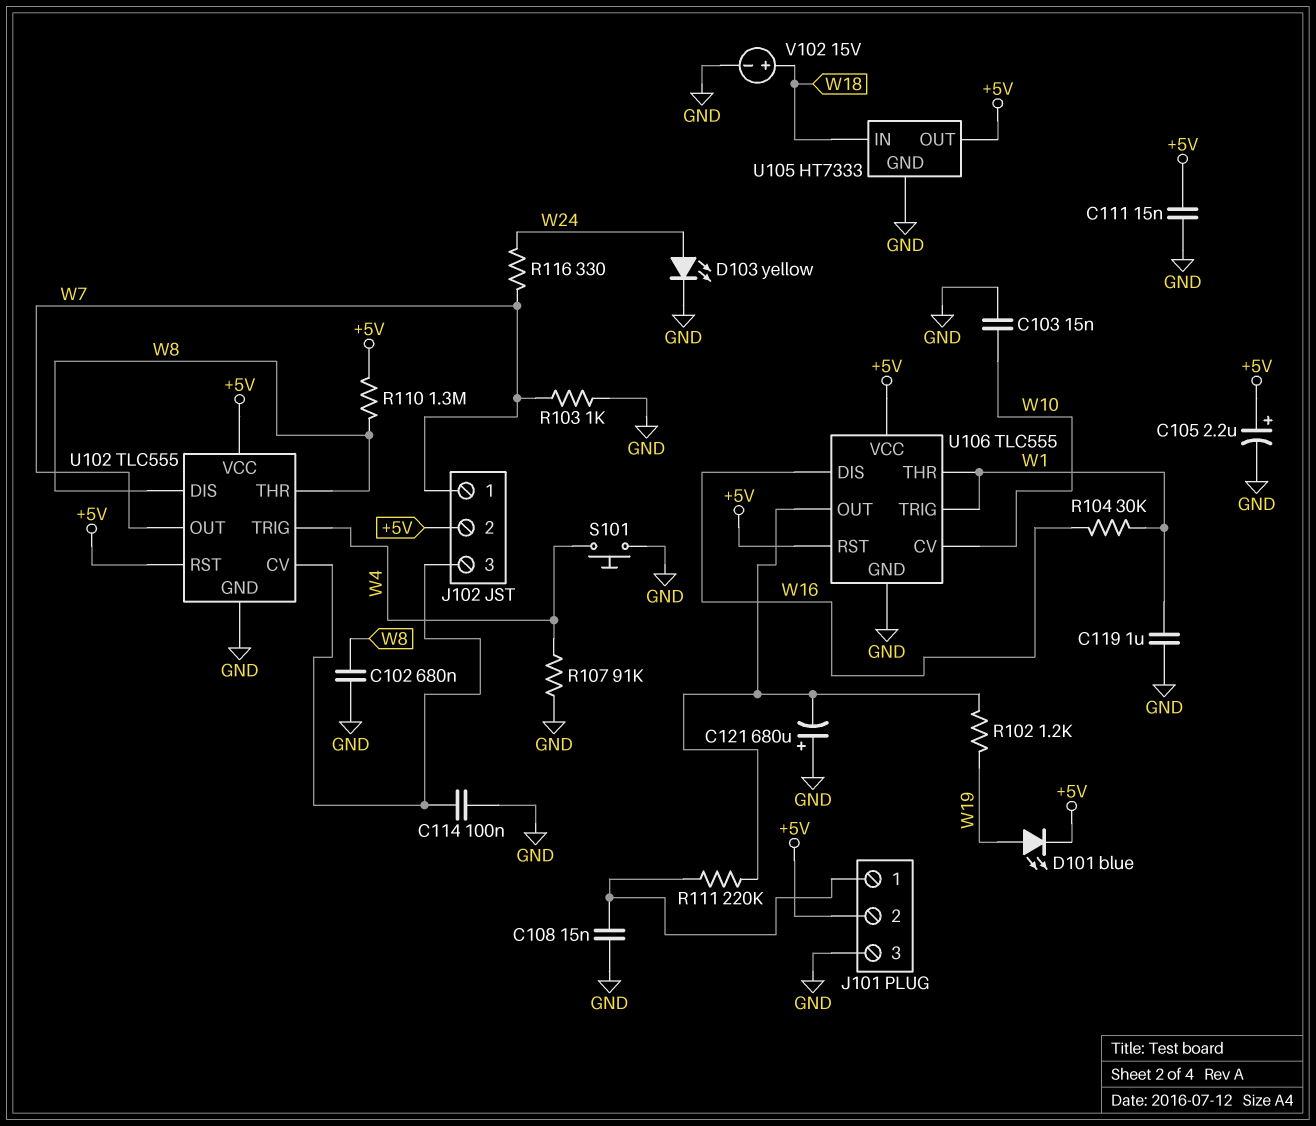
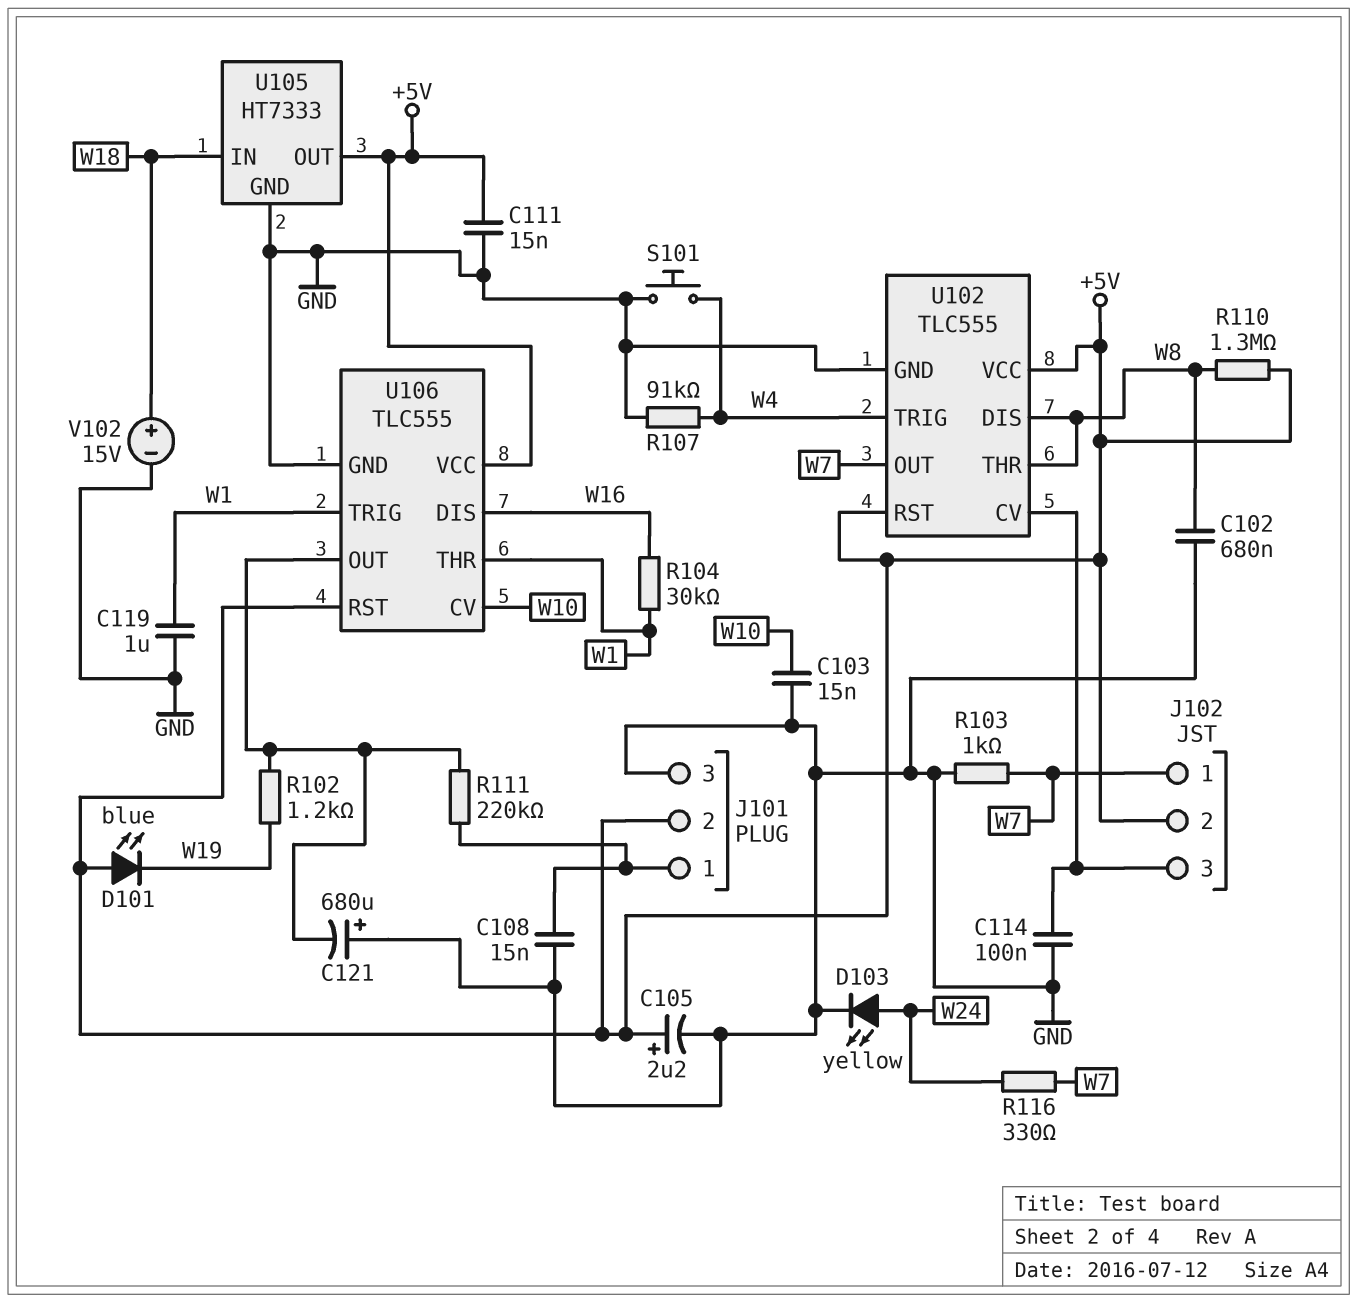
D101: LED blue (A W19, K +5V) -> LED blue (A +5V, K W19)

